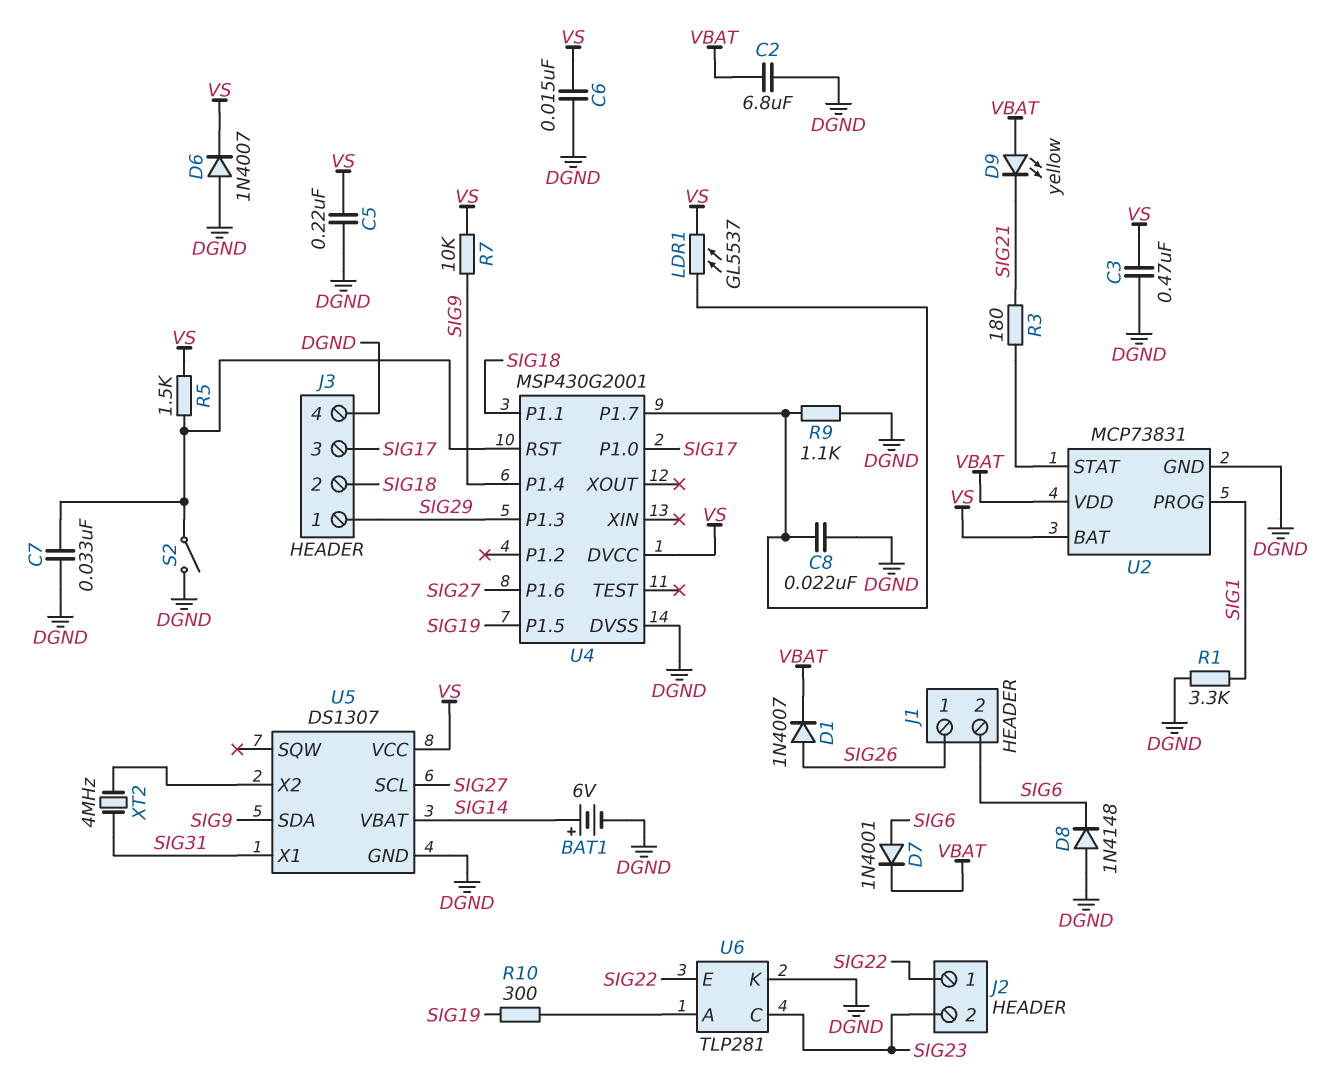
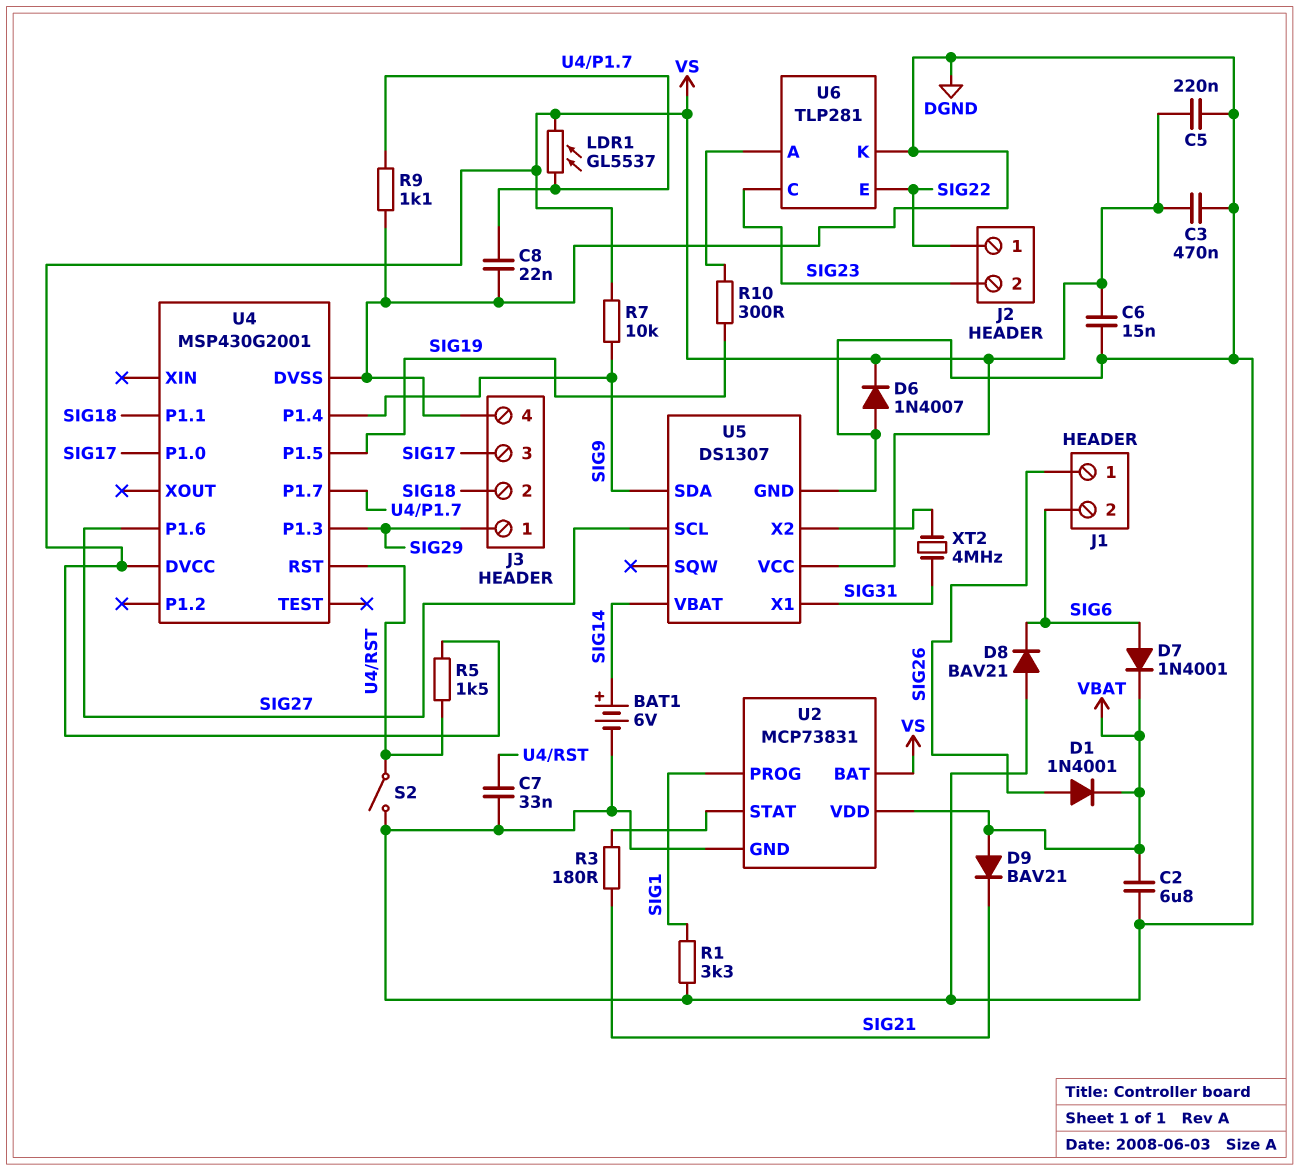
D1: diode 1N4007 (A SIG26, K VBAT) -> diode 1N4001 (A SIG26, K VBAT)
D8: diode 1N4148 (A DGND, K SIG6) -> diode BAV21 (A DGND, K SIG6)
D9: LED yellow (A VBAT, K SIG21) -> diode BAV21 (A VBAT, K SIG21)

